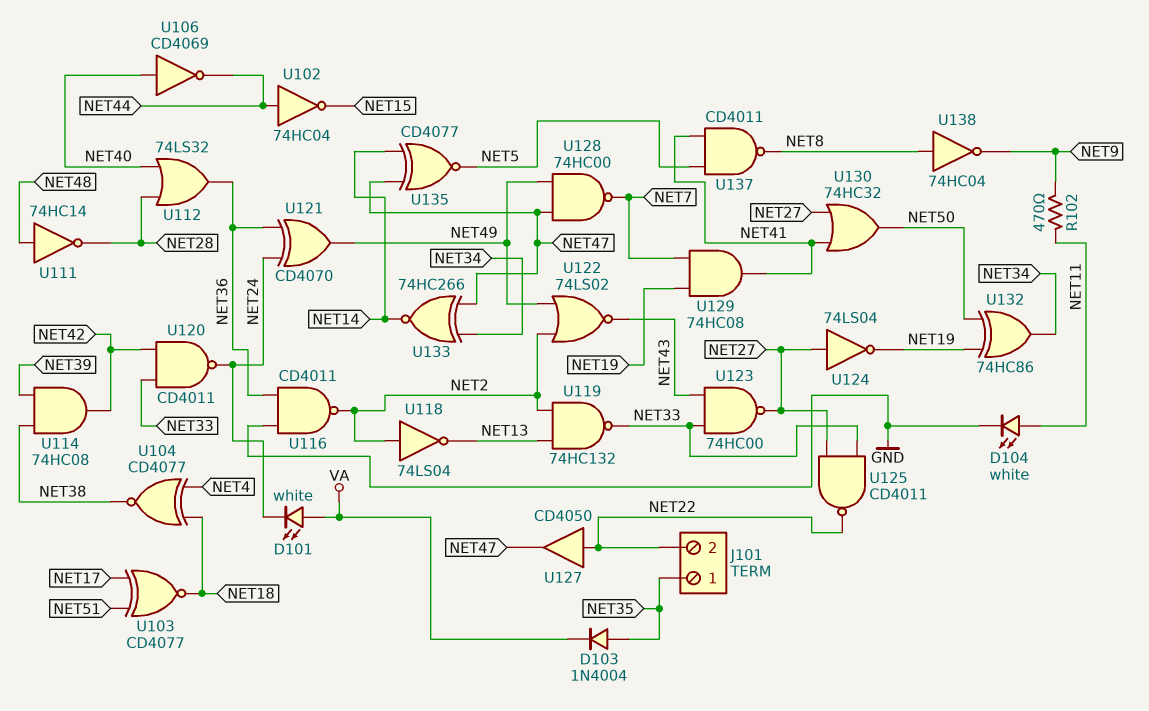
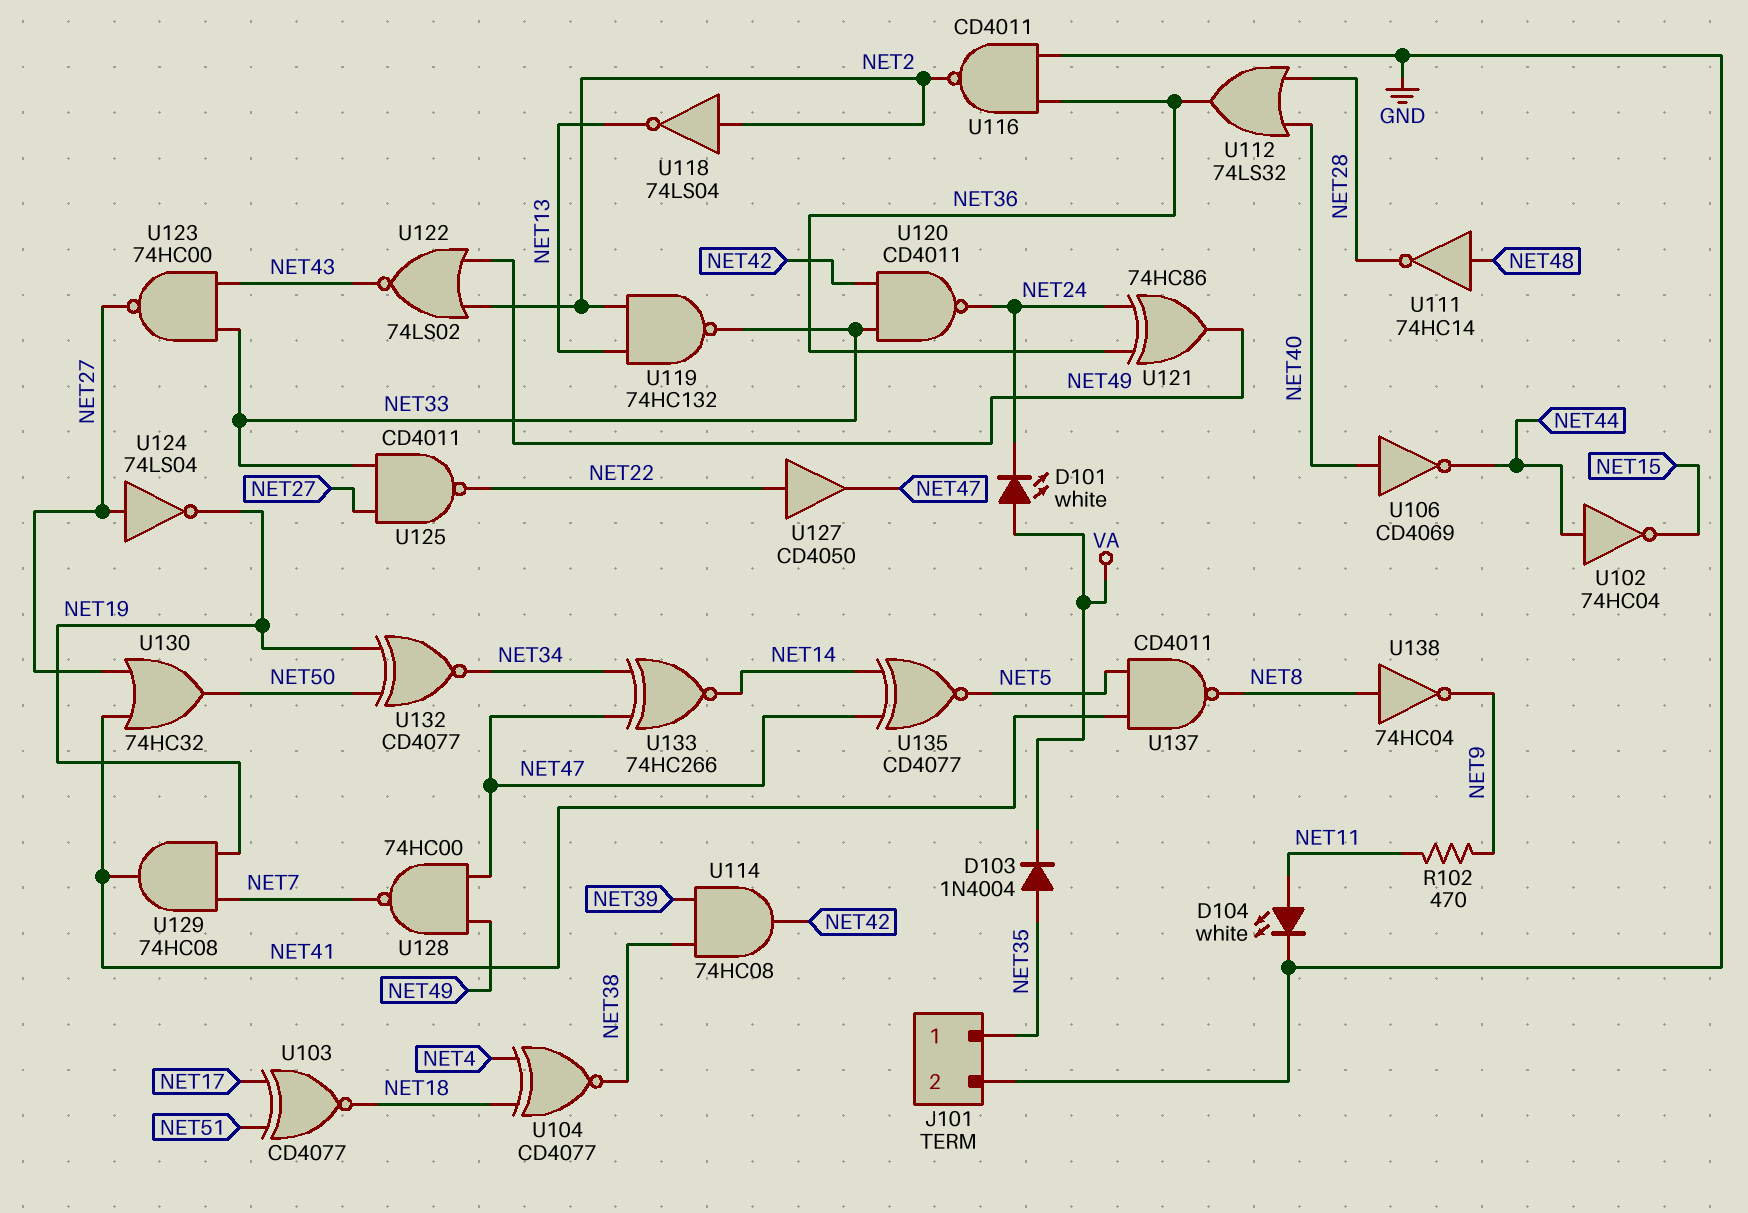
J101 pin 2: NET22 -> GND
U121: XOR CD4070 (in NET24, in NET36, out NET49) -> XOR 74HC86 (in NET24, in NET36, out NET49)
U132: XOR 74HC86 (in NET19, in NET50, out NET34) -> XNOR CD4077 (in NET19, in NET50, out NET34)

